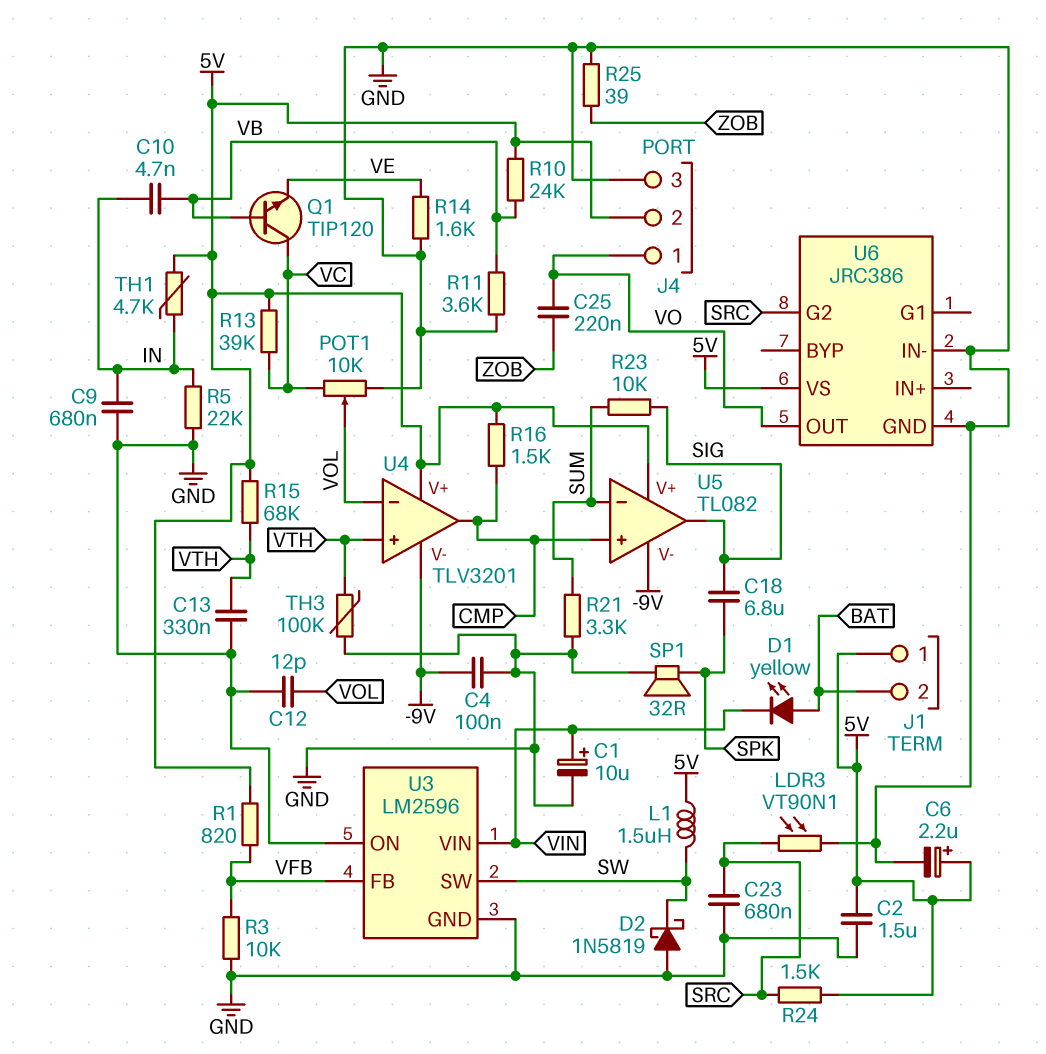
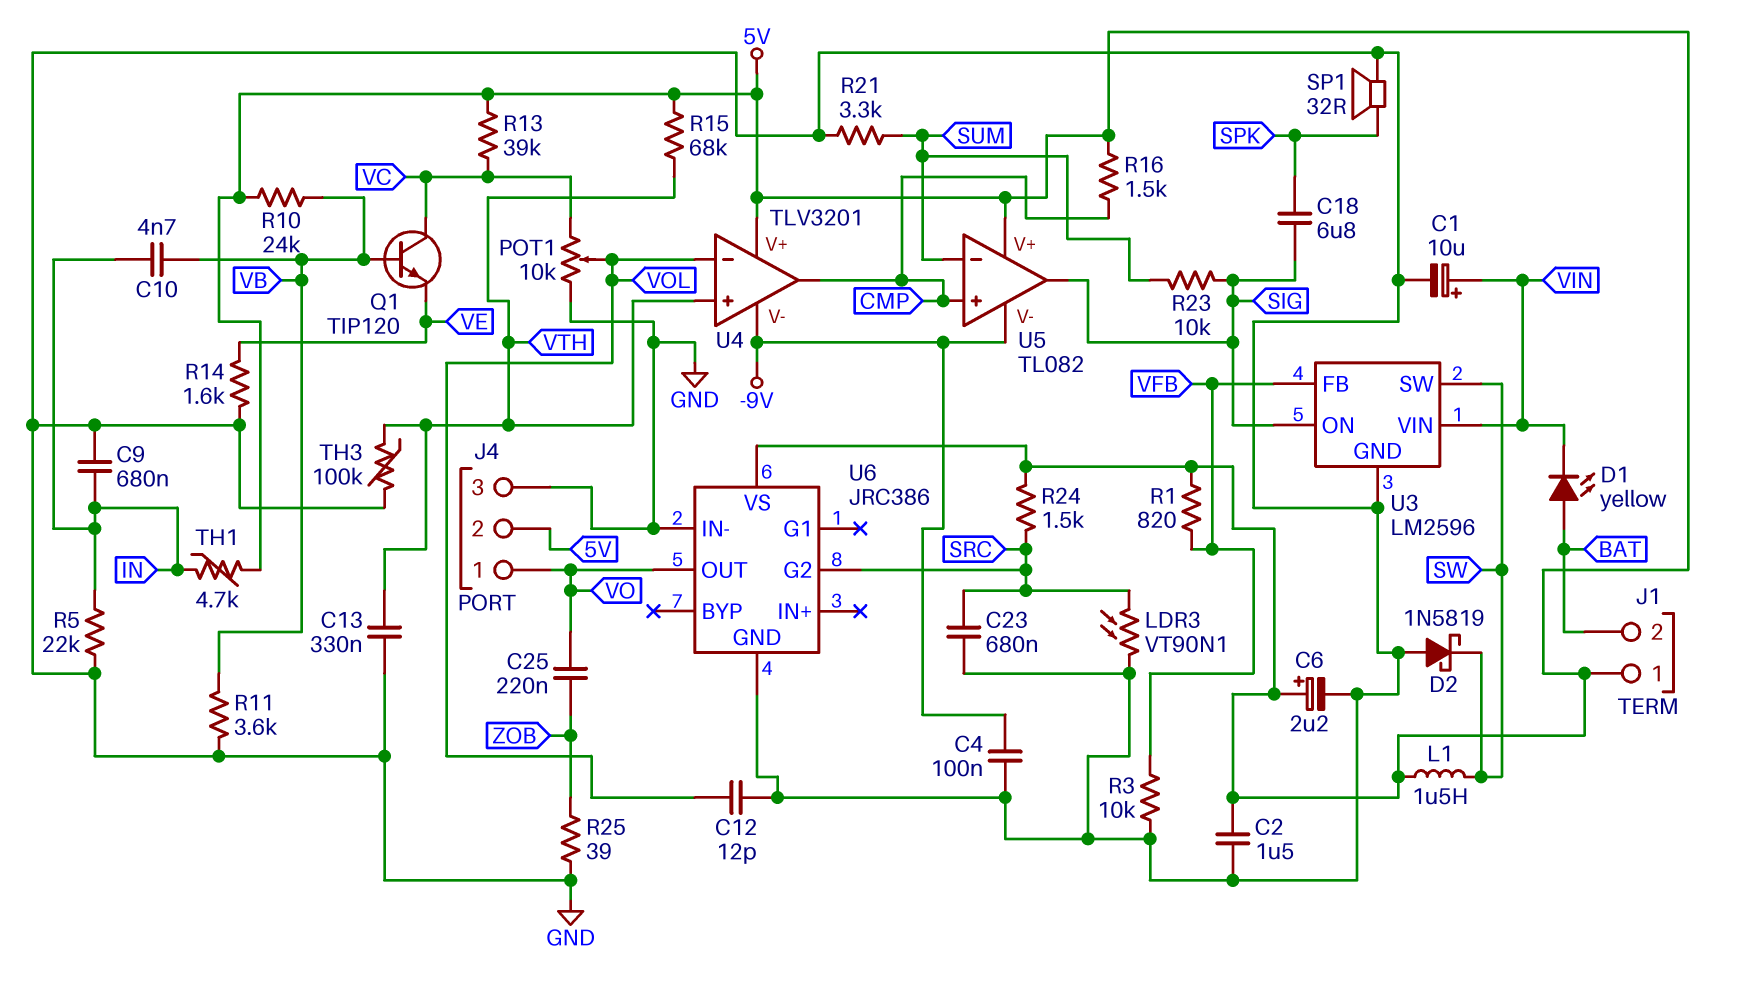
U3 pin ON: GND -> SIG

